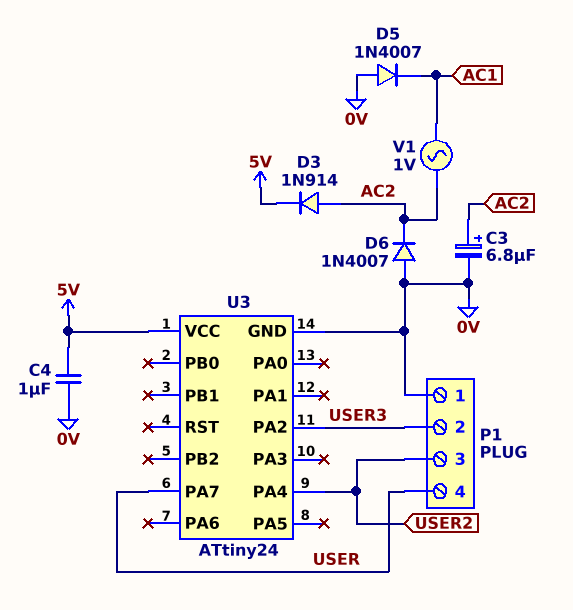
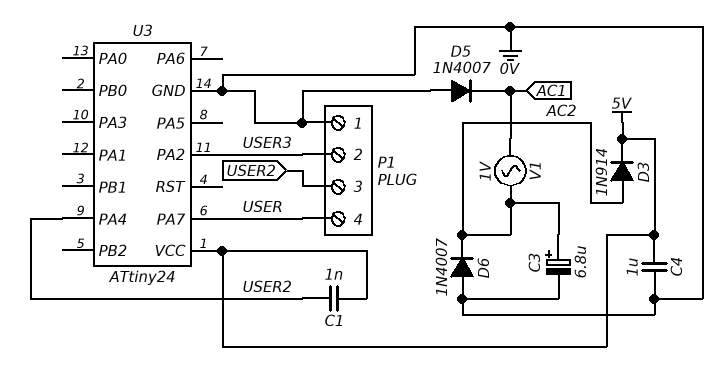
C1: none -> 1nF (5V, USER2)

